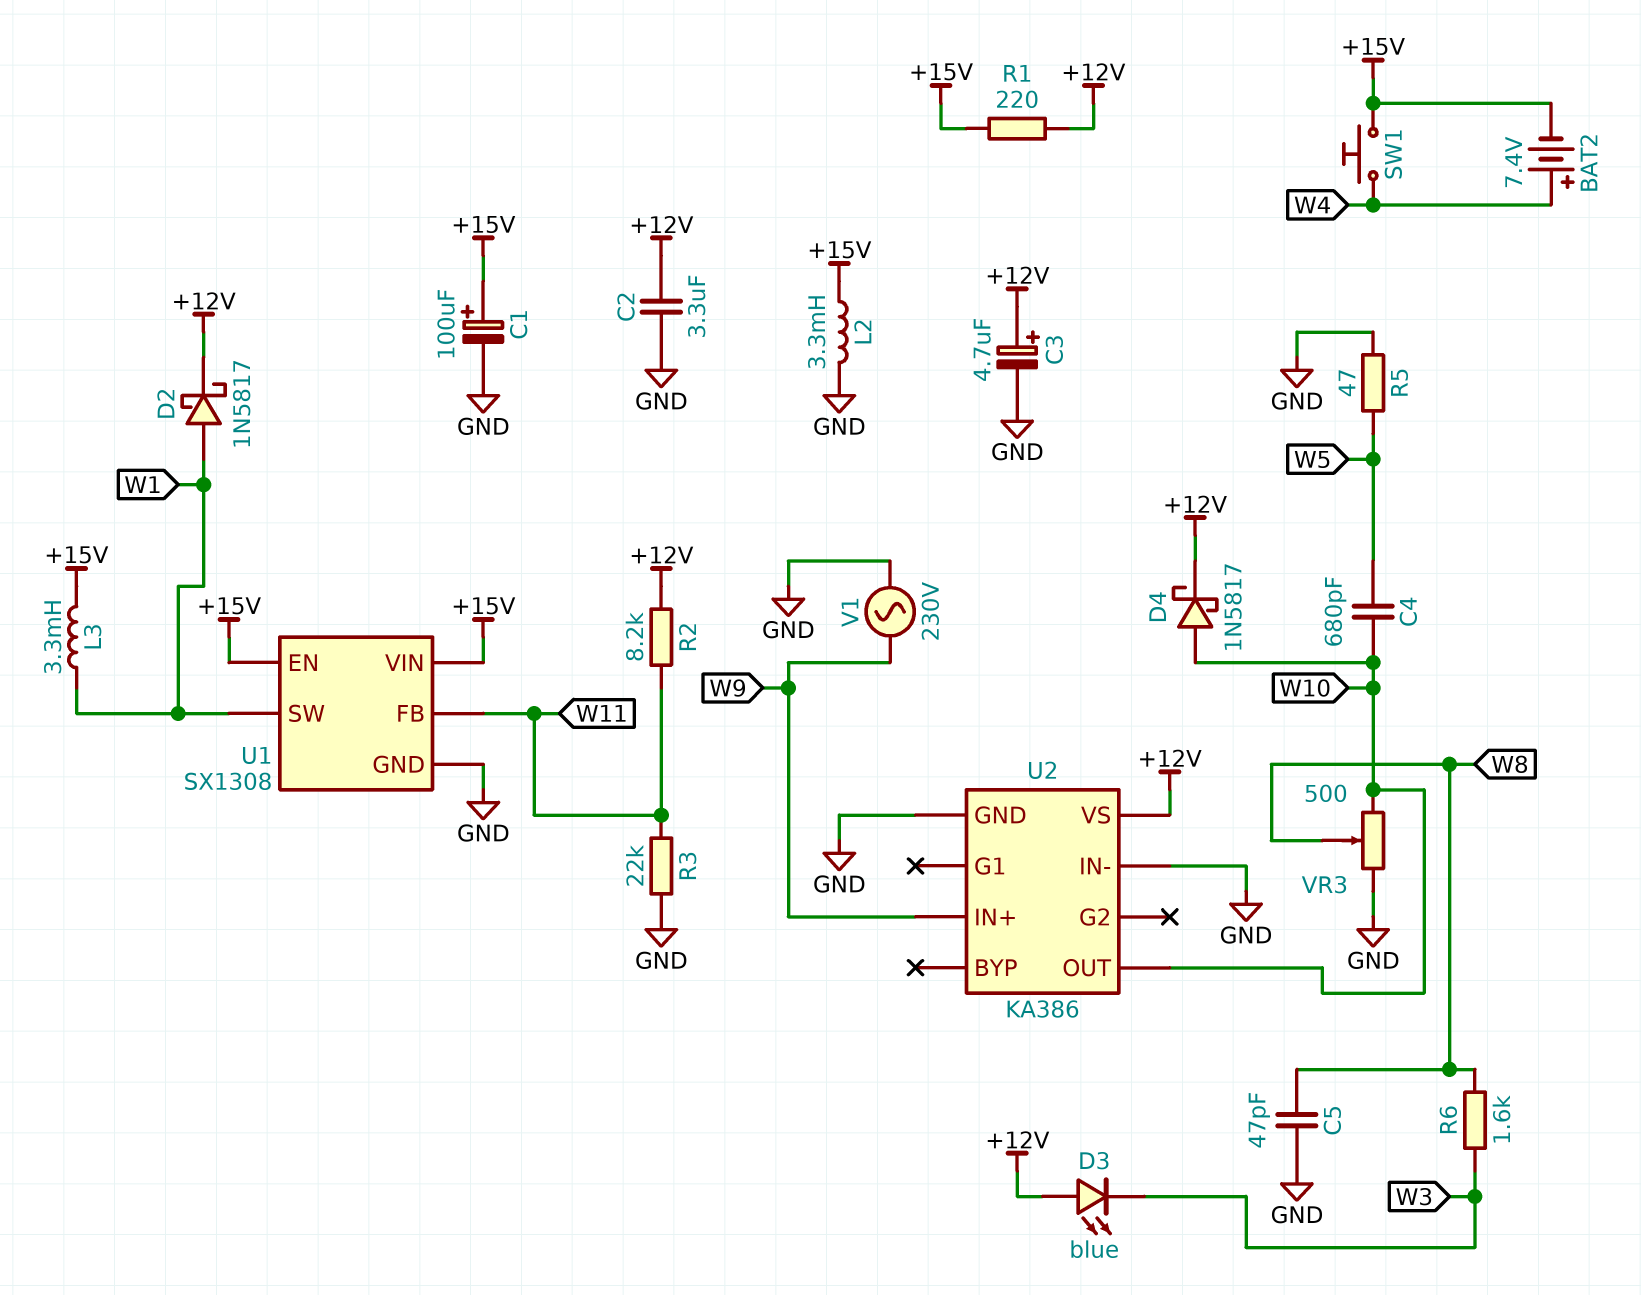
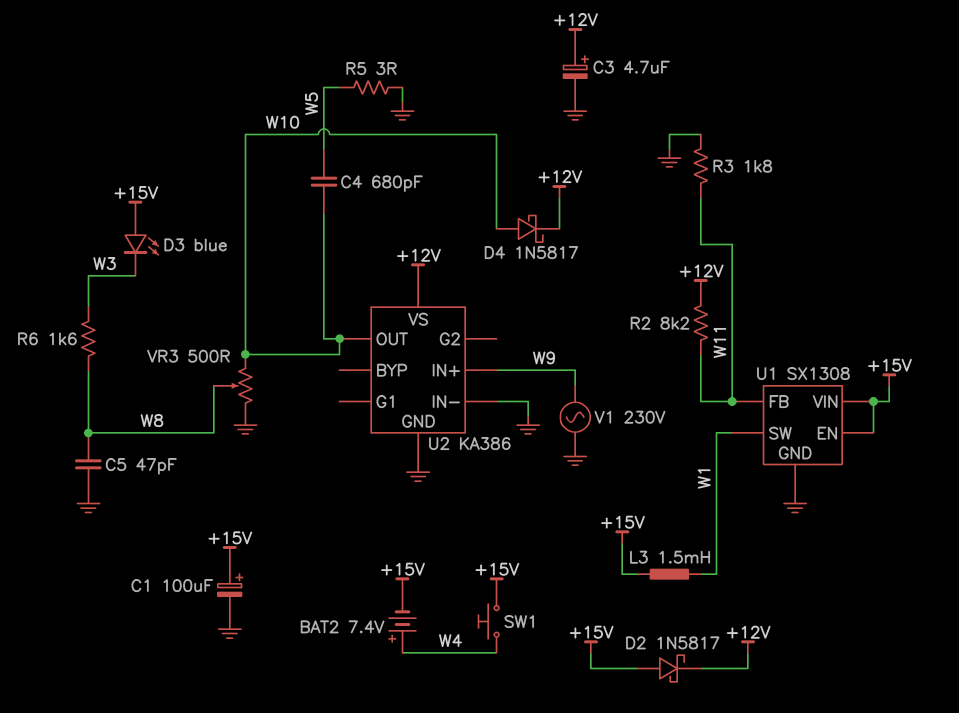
C2: 3.3uF (+12V, GND) -> none
D2: schottky 1N5817 (A W1, K +12V) -> schottky 1N5817 (A +15V, K +12V)
D3: LED blue (A +12V, K W3) -> LED blue (A +15V, K W3)
L2: 3.3mH (+15V, GND) -> none
L3: 3.3mH (+15V, W1) -> 1.5mH (+15V, W1)
R1: 220 (+12V, +15V) -> none
R3: 22k (GND, W11) -> 1.8k (GND, W11)
R5: 47 (GND, W5) -> 3 (GND, W5)

